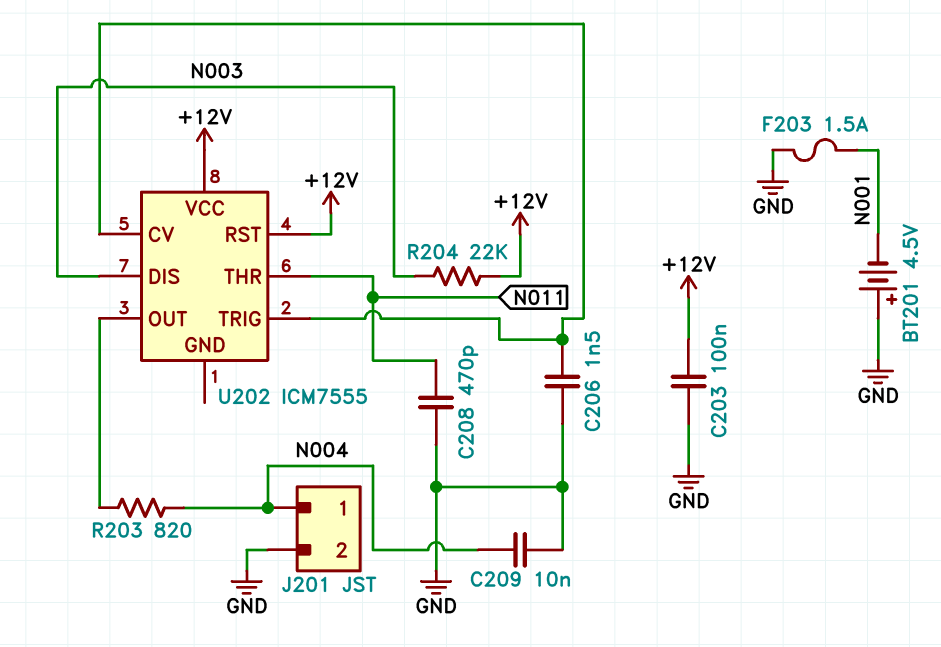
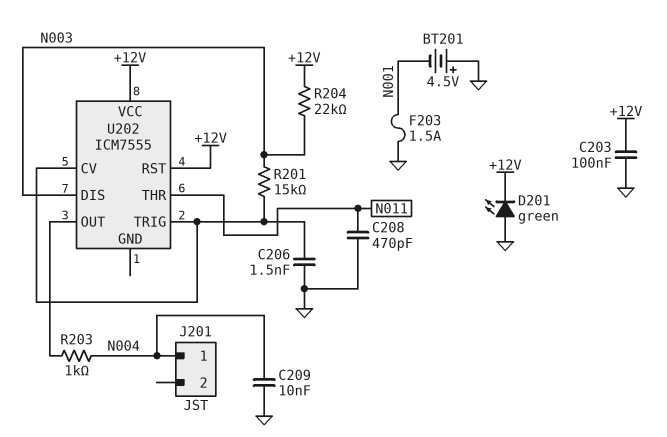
D201: none -> LED green (A GND, K +12V)
J201 pin 2: GND -> none
R201: none -> 15k (N003, U202/CV)
R203: 820 (N004, U202/OUT) -> 1k (N004, U202/OUT)

